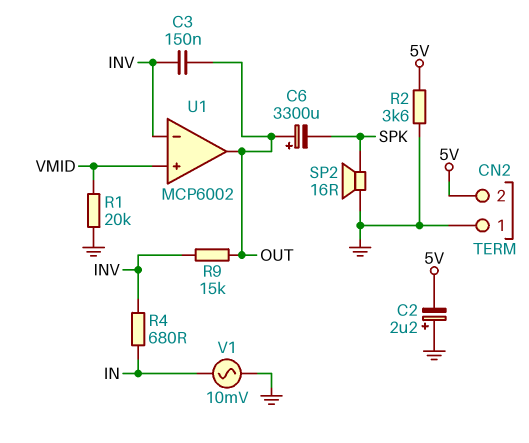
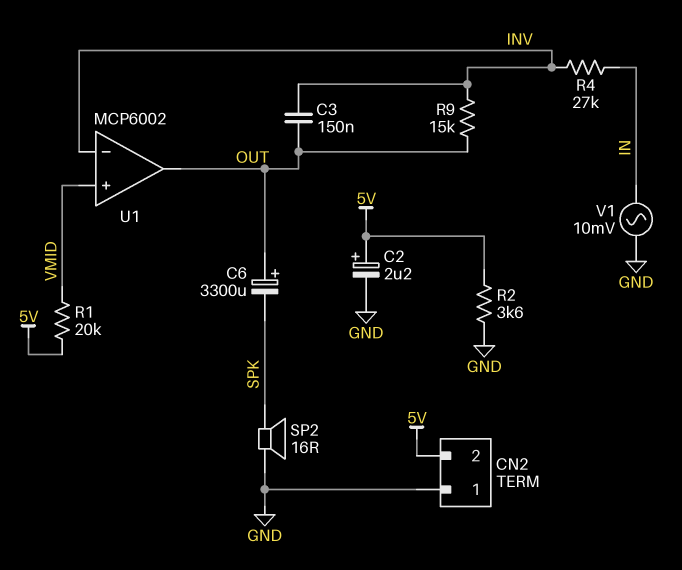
C2: 2.2uF (plus GND, minus 5V) -> 2.2uF (plus 5V, minus GND)
R1: 20k (GND, VMID) -> 20k (5V, VMID)
R4: 680 (IN, INV) -> 27k (IN, INV)

